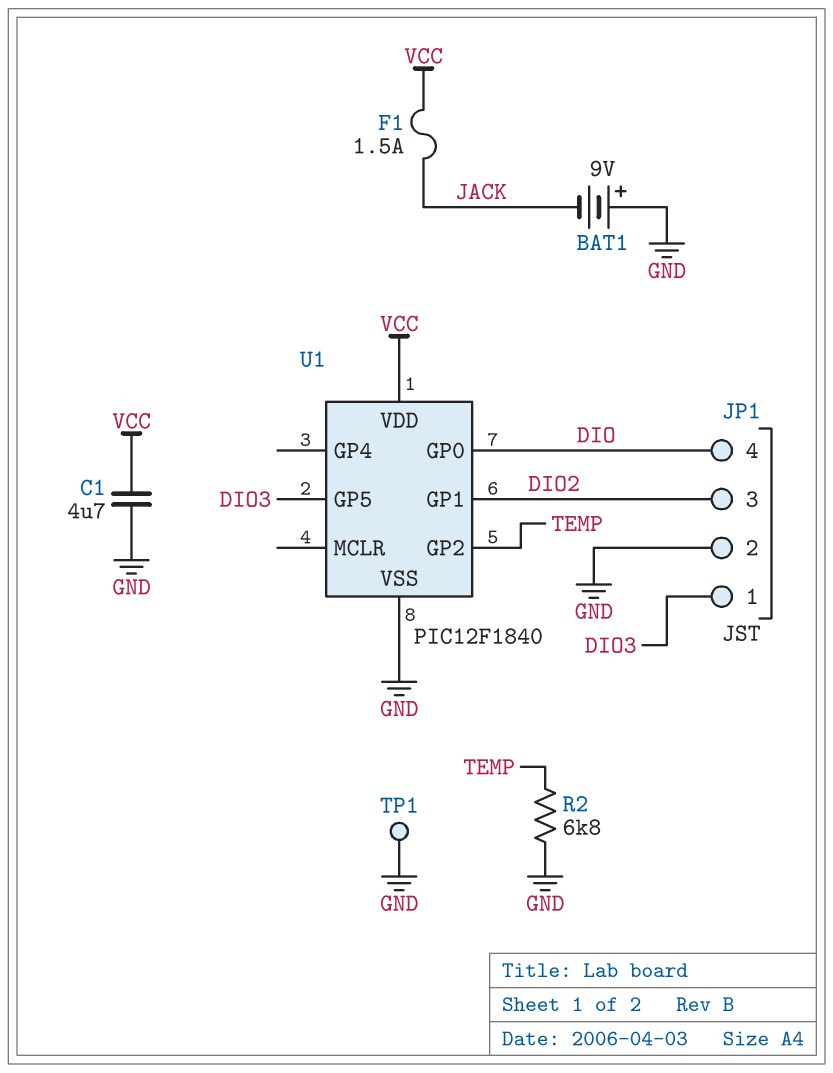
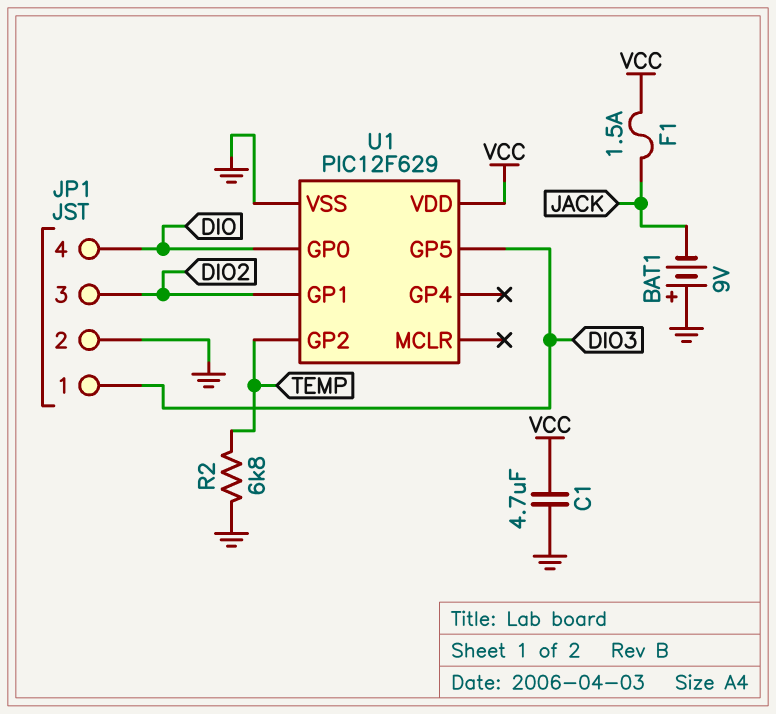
TP1: test point (GND) -> none
U1: PIC12F1840 -> PIC12F629

